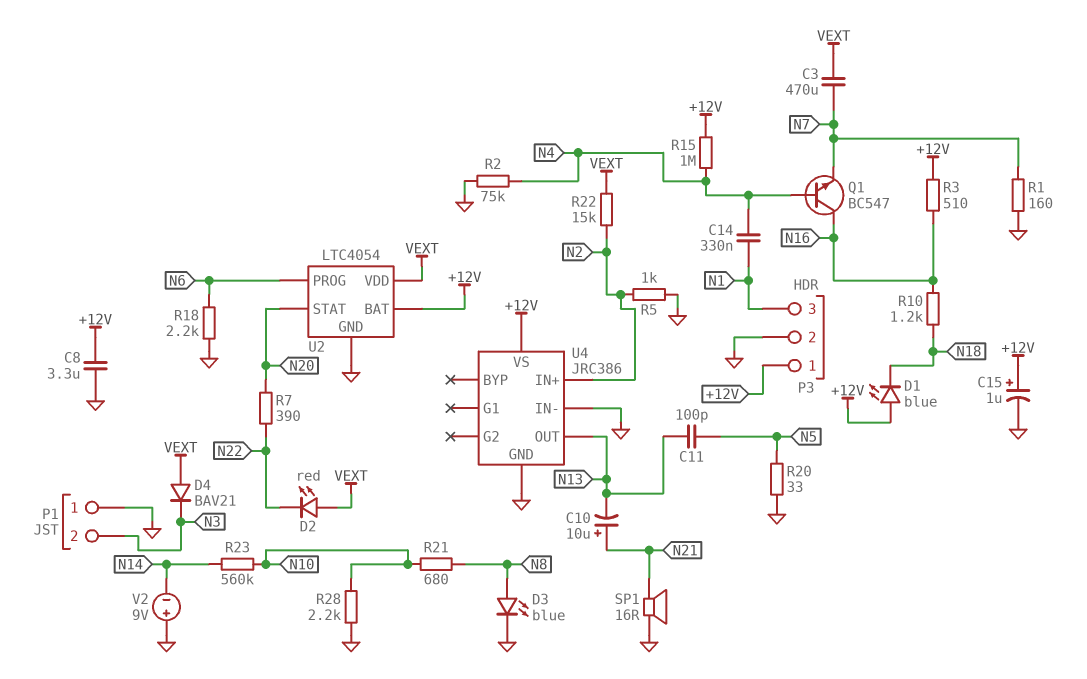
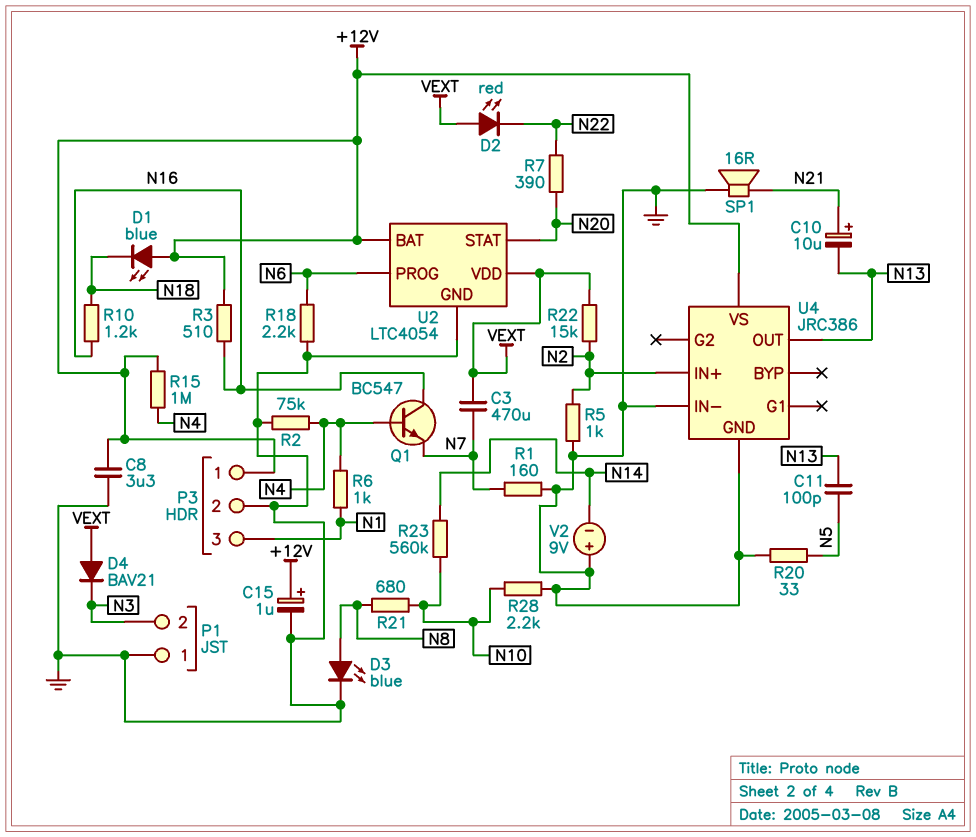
C14: 330nF (N1, N4) -> none
R6: none -> 1k (N1, N4)

